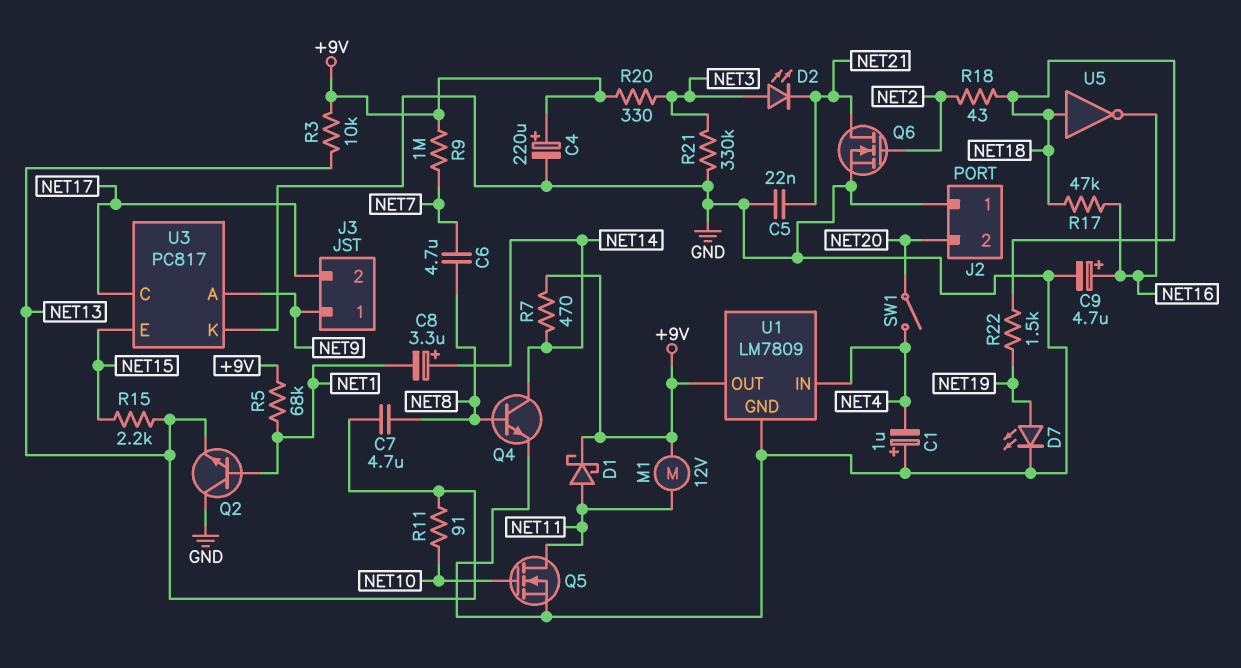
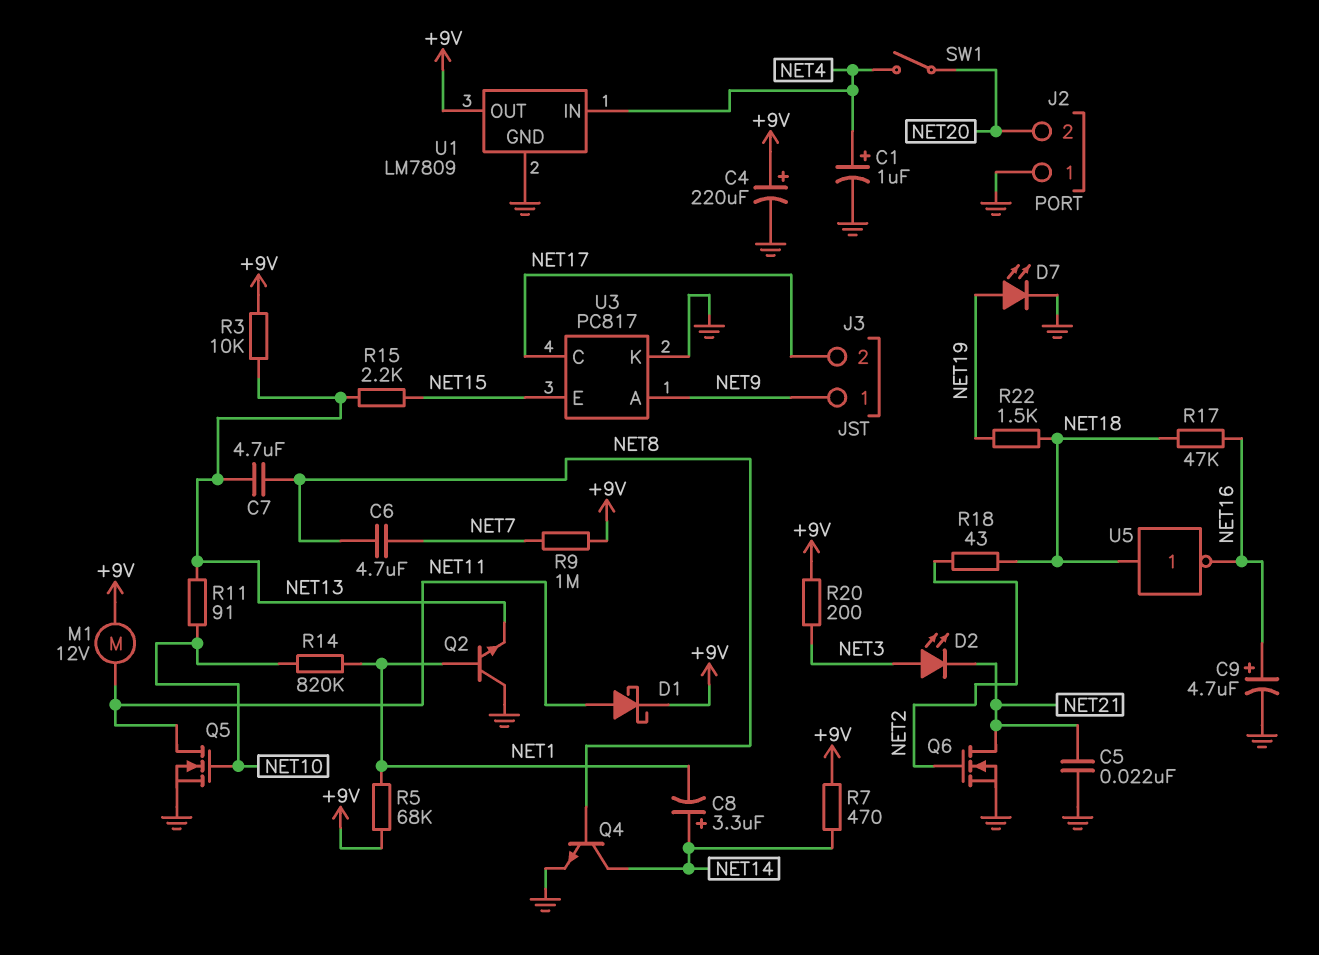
C1: 1uF (plus GND, minus NET4) -> 1uF (plus NET4, minus GND)
R14: none -> 820k (NET1, NET10)
R20: 330 (+9V, NET3) -> 200 (+9V, NET3)
R21: 330k (GND, NET3) -> none

